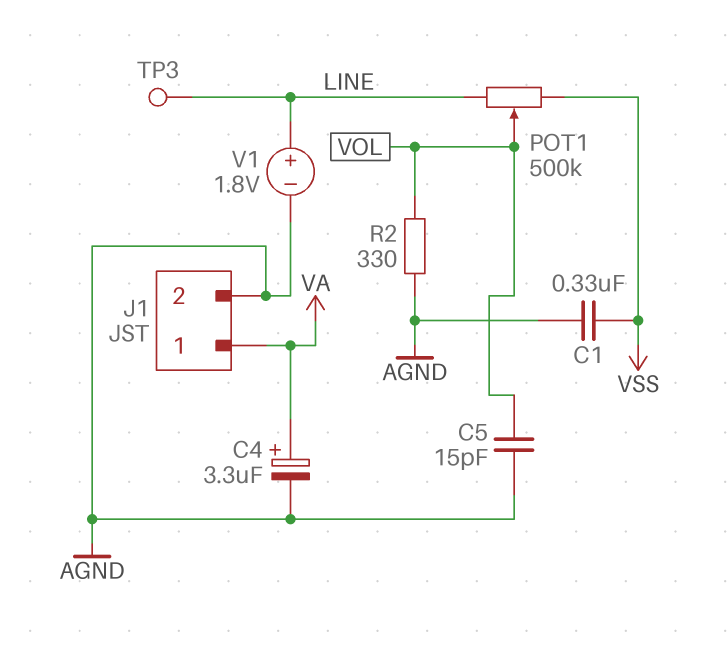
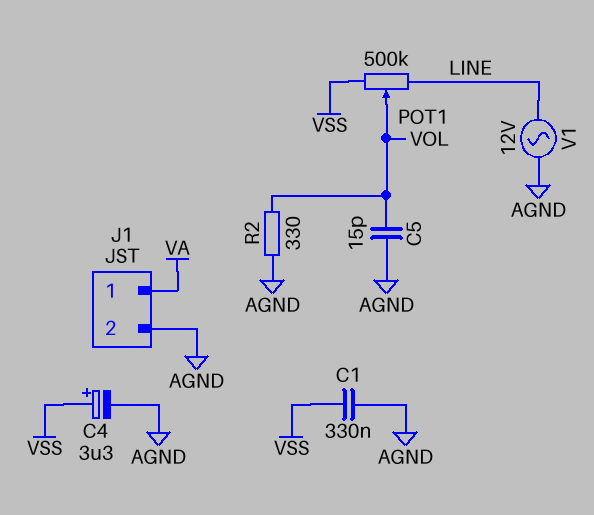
C4: 3.3uF (plus VA, minus AGND) -> 3.3uF (plus VSS, minus AGND)
TP3: test point (LINE) -> none
V1: 1.8V (plus LINE, minus AGND) -> AC 12V (AGND, LINE)

